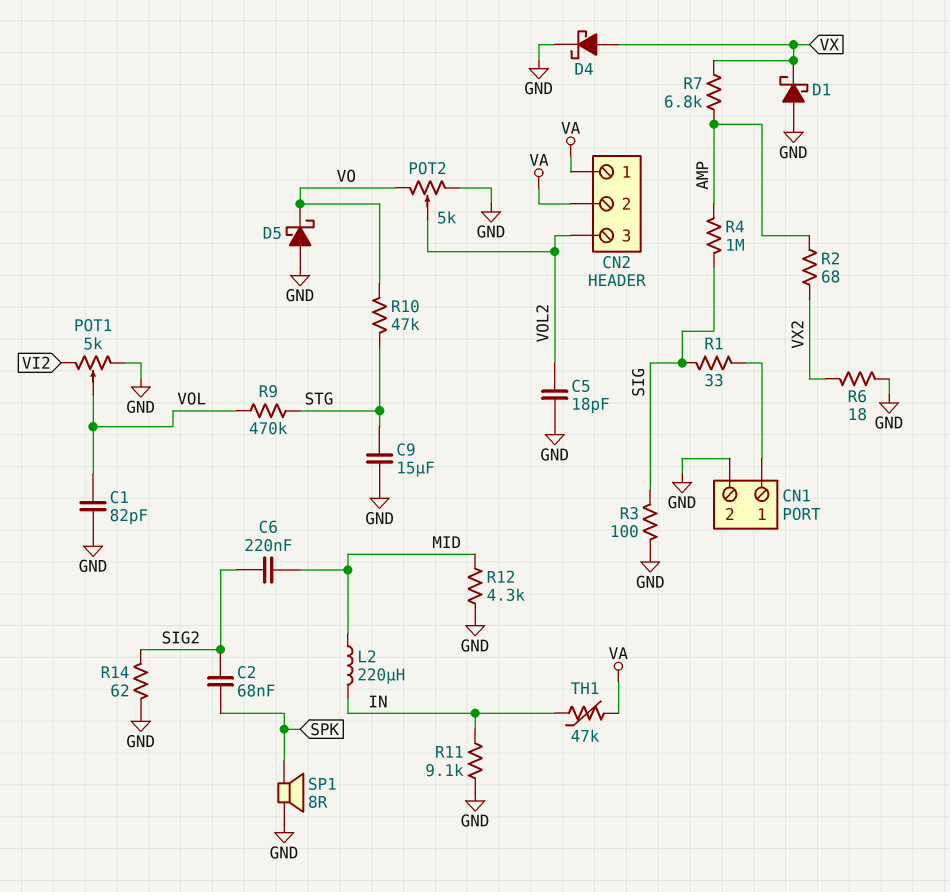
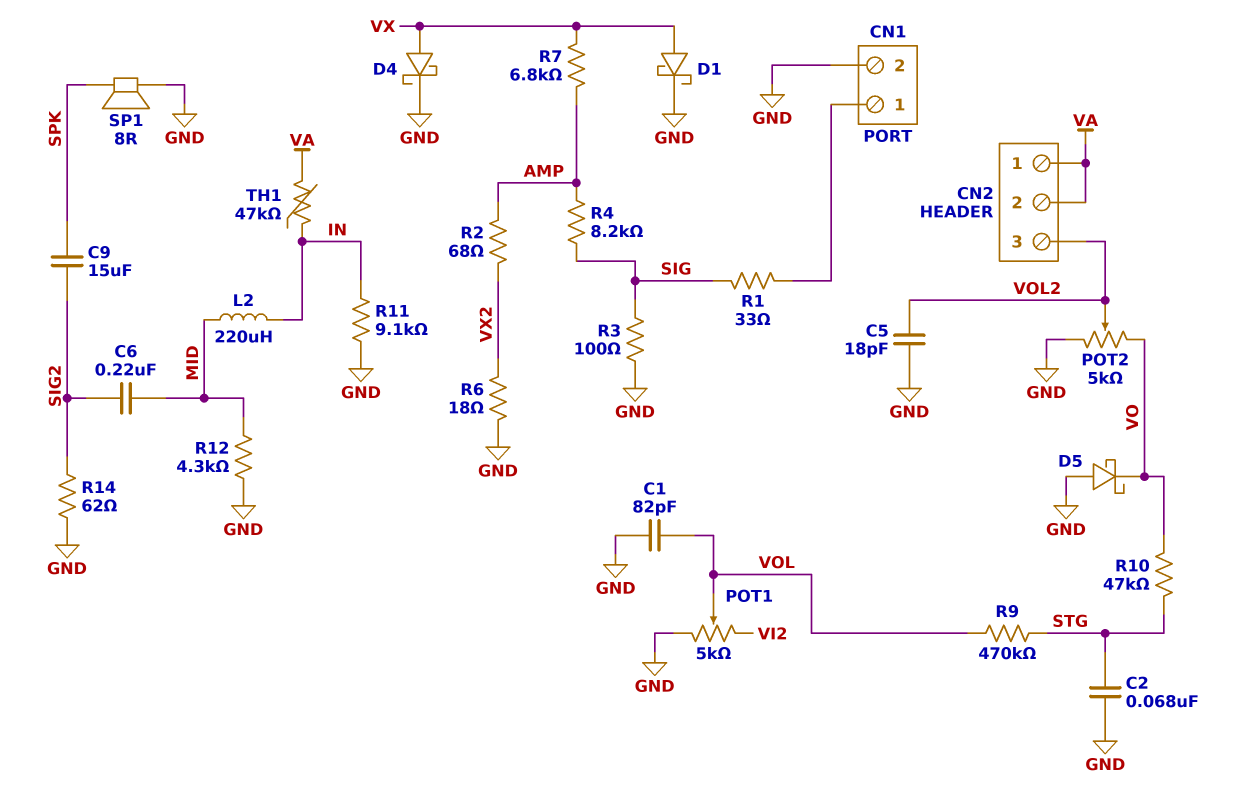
C2: 68nF (SIG2, SPK) -> 68nF (GND, STG)
C9: 15uF (GND, STG) -> 15uF (SIG2, SPK)
D1: schottky (A GND, K VX) -> schottky (A VX, K GND)
R4: 1M (AMP, SIG) -> 8.2k (AMP, SIG)

